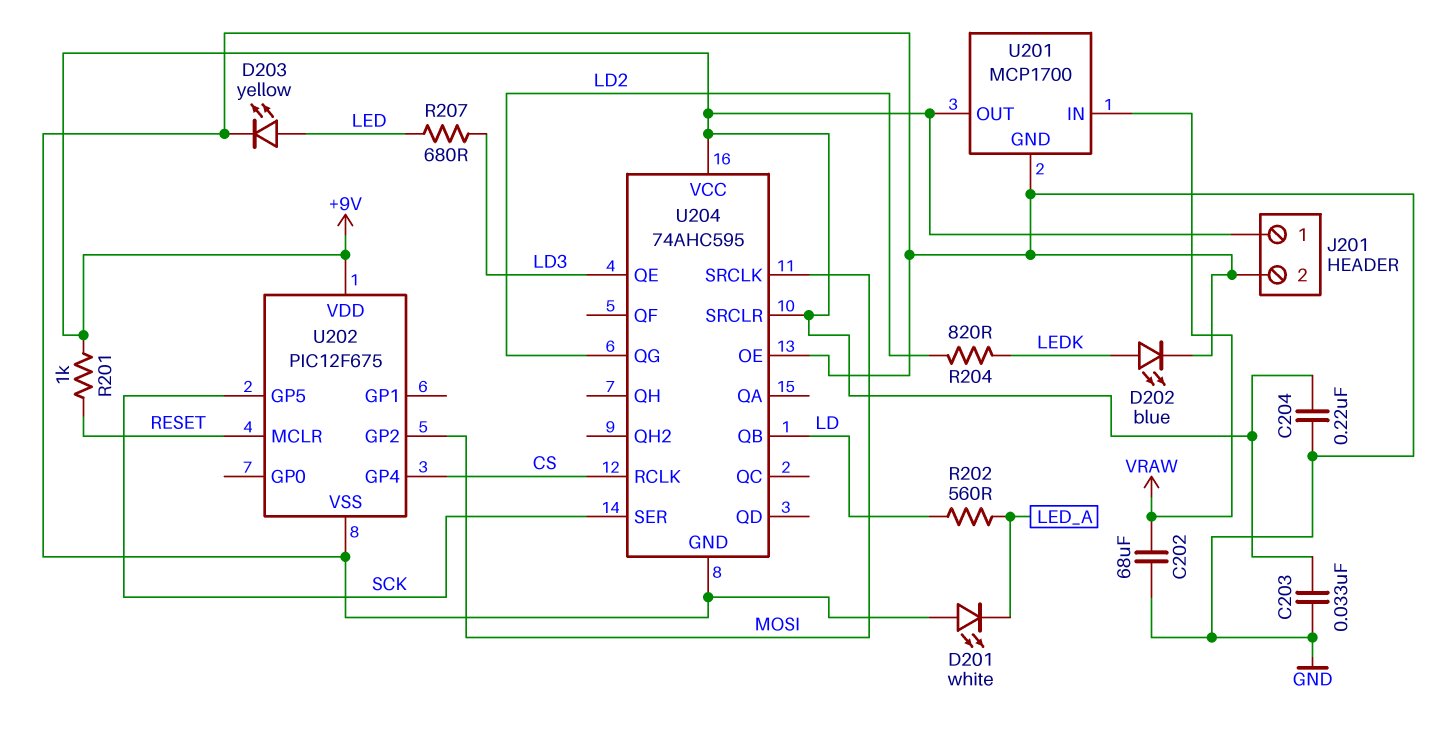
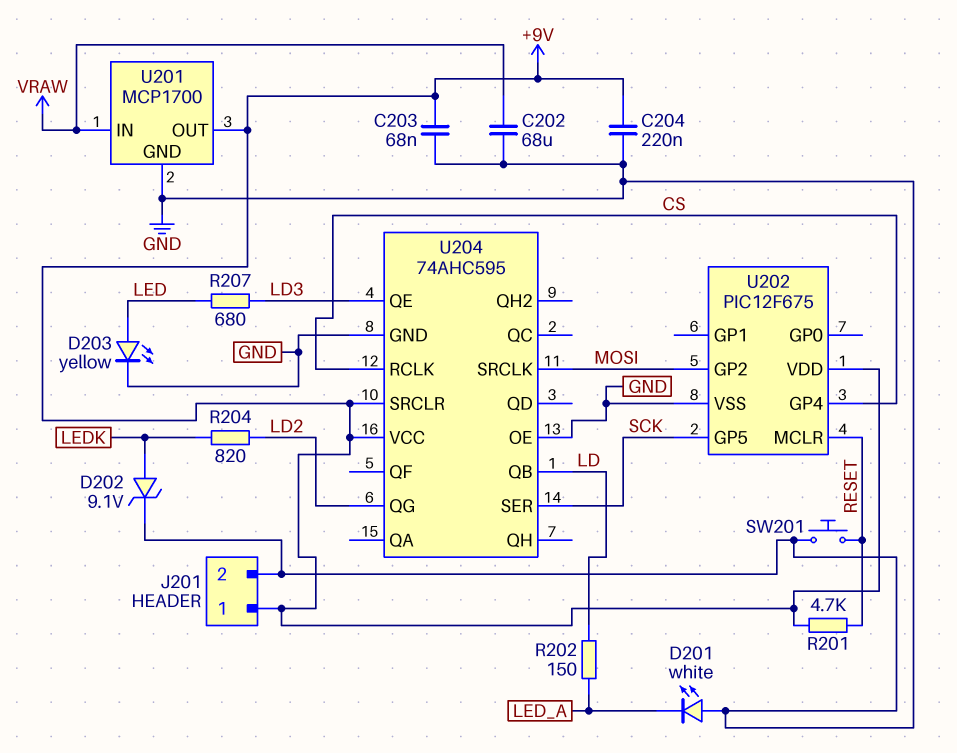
C203: 33nF (+9V, GND) -> 68nF (+9V, GND)
D202: LED blue (A LEDK, K GND) -> zener 9.1V (A LEDK, K GND)
R201: 1k (+9V, RESET) -> 4.7k (+9V, RESET)
R202: 560 (LD, LED_A) -> 150 (LD, LED_A)
SW201: none -> button (GND, RESET)

